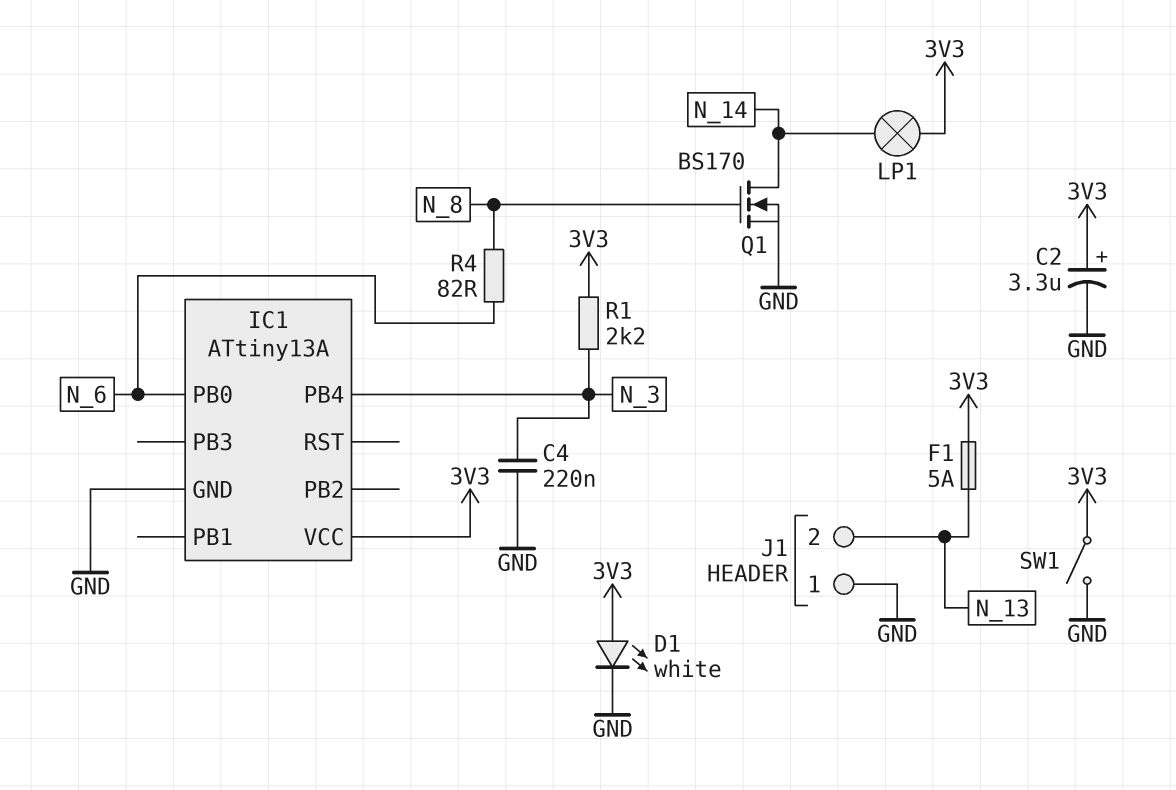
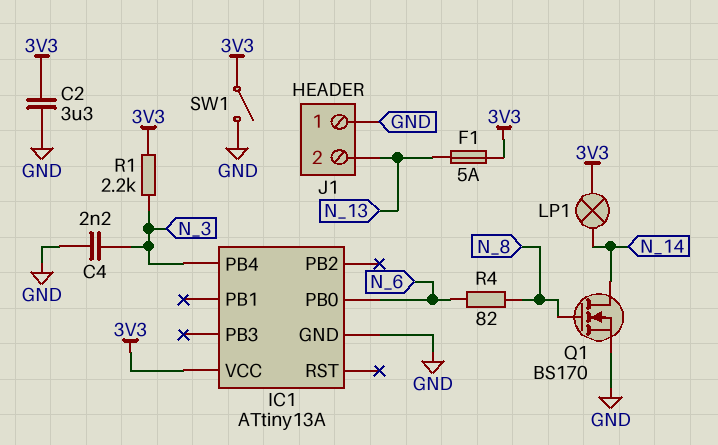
C2: 3.3uF (plus 3V3, minus GND) -> 3.3uF (3V3, GND)
C4: 220nF (GND, N_3) -> 2.2nF (GND, N_3)
D1: LED white (A 3V3, K GND) -> none

